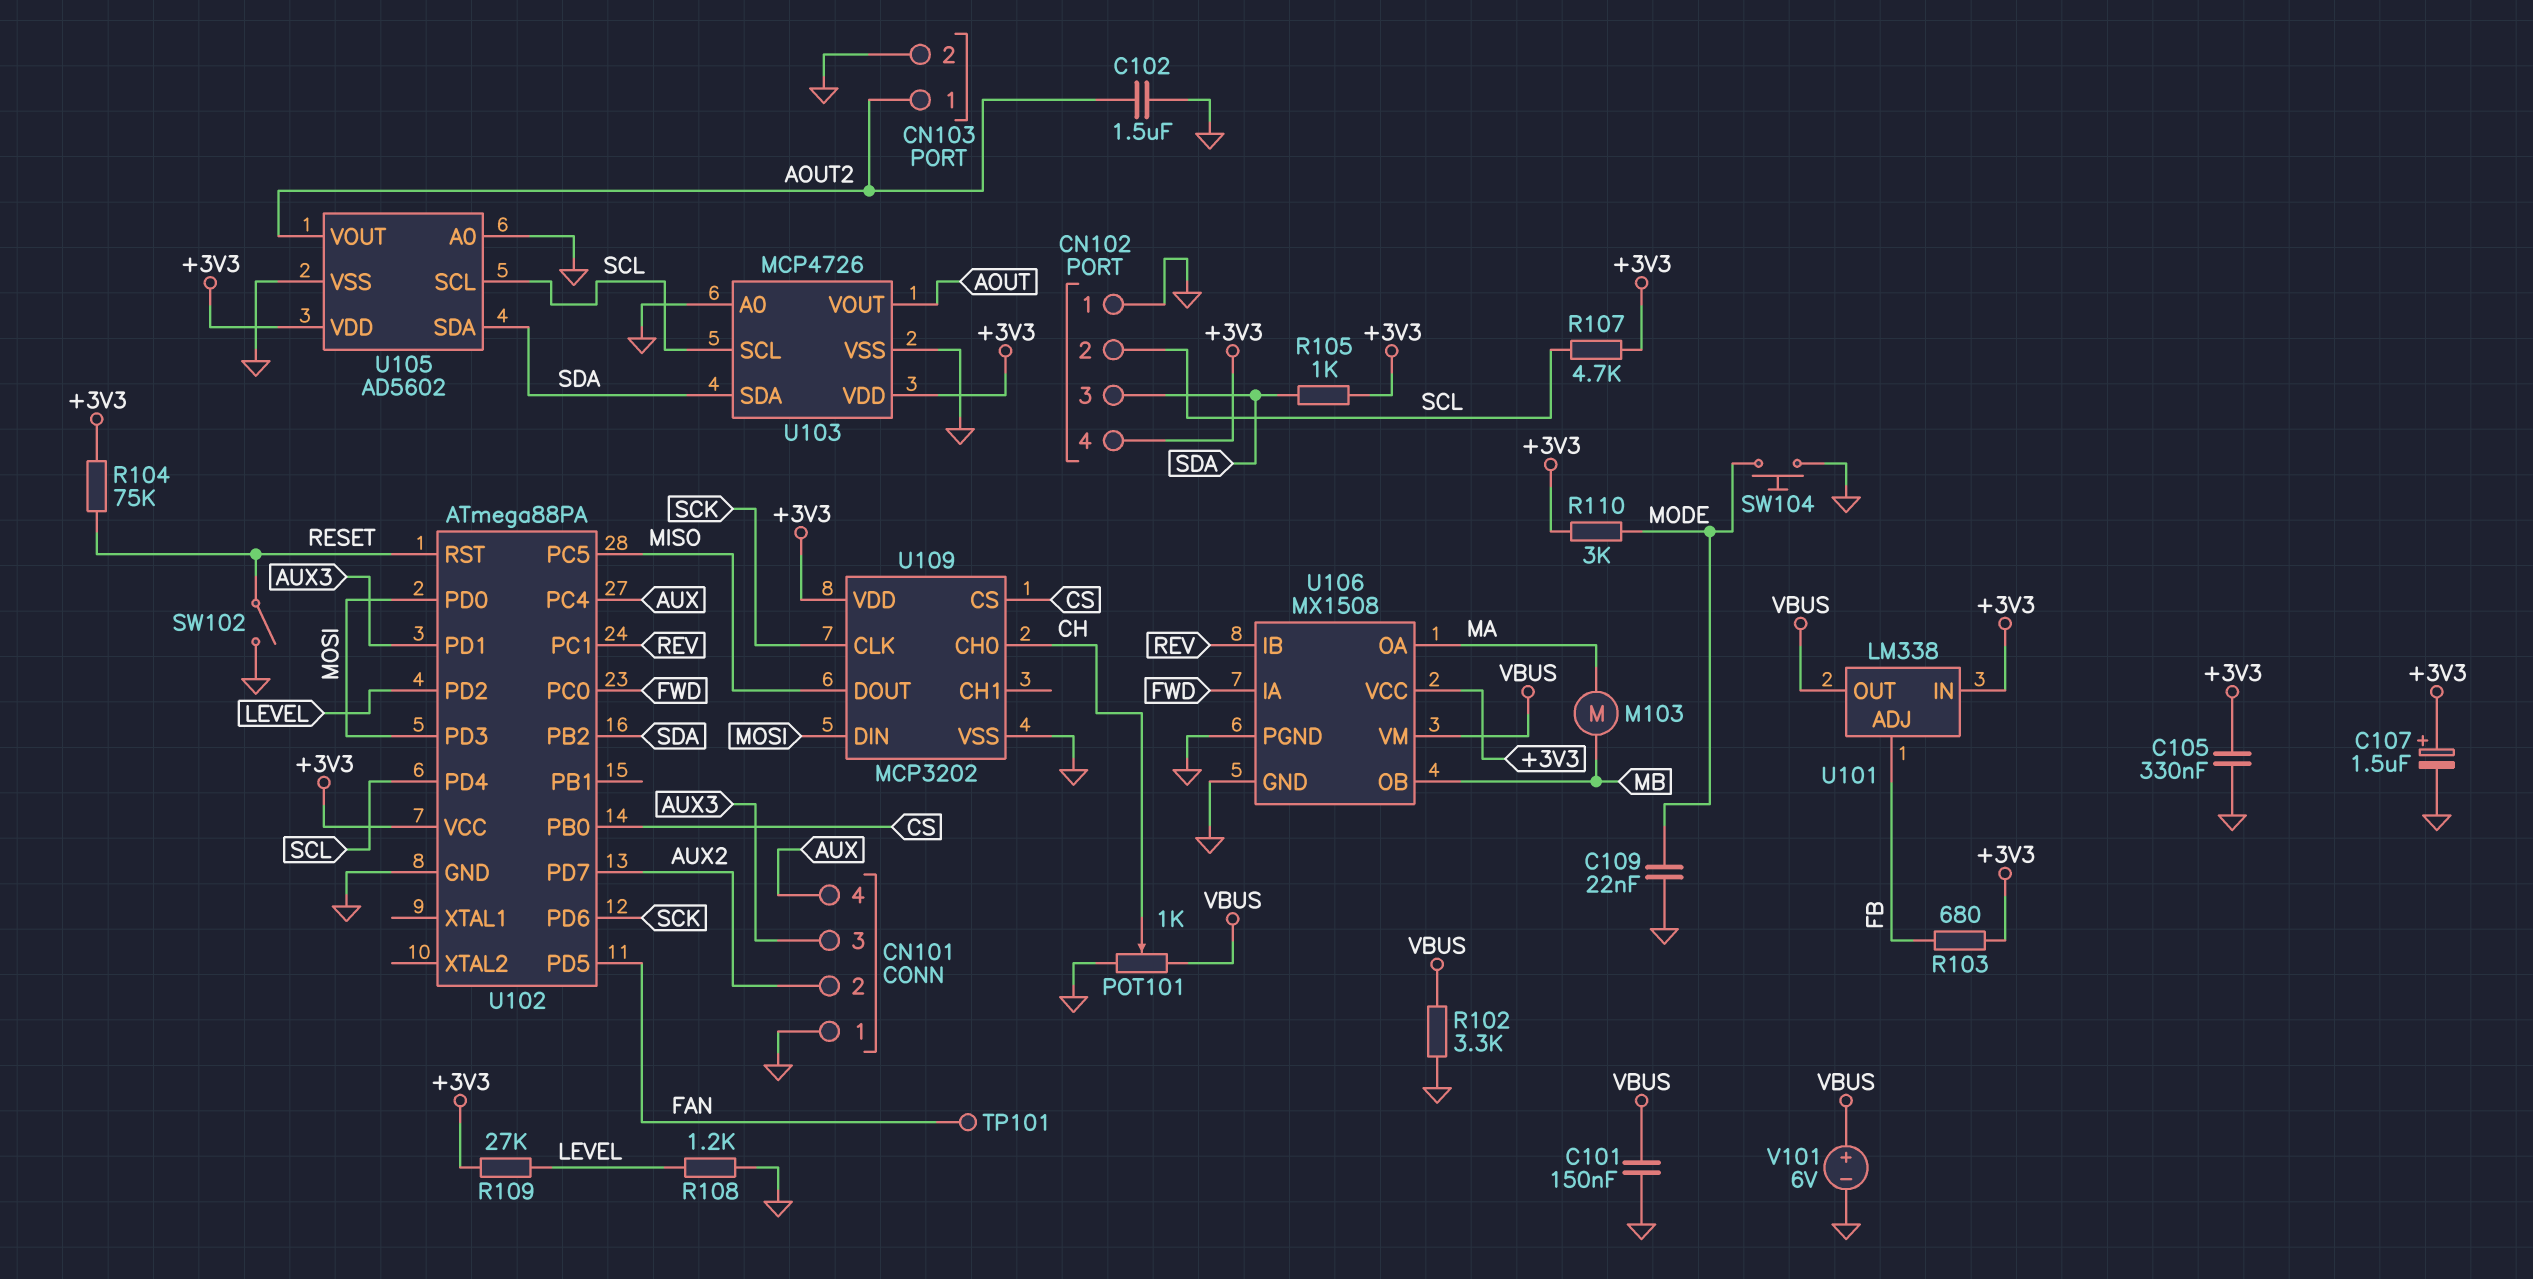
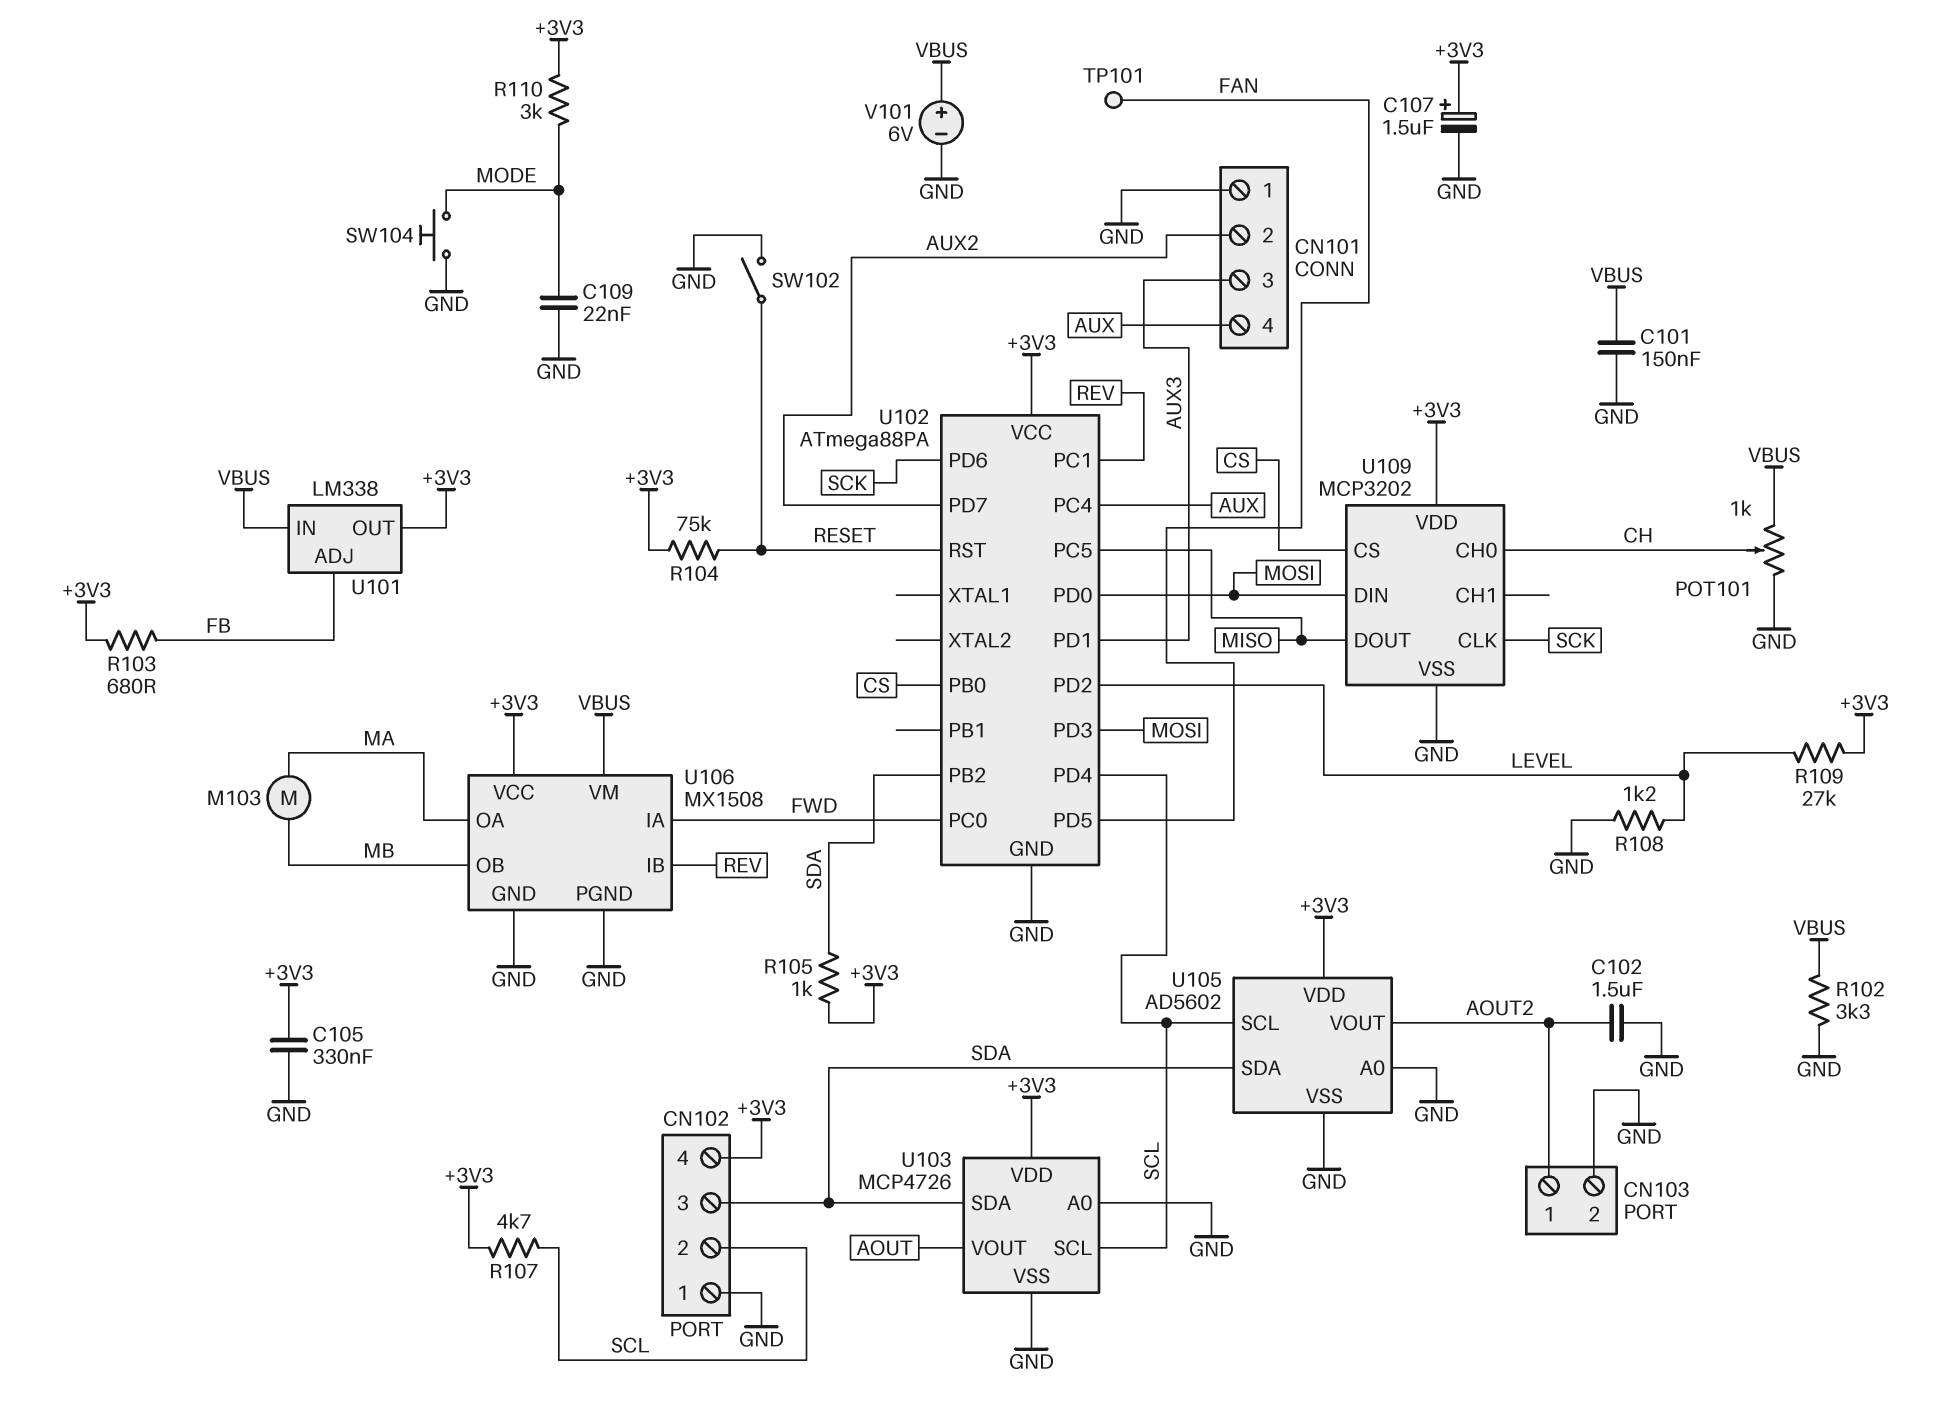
U101 pin IN: +3V3 -> VBUS
U101 pin OUT: VBUS -> +3V3

